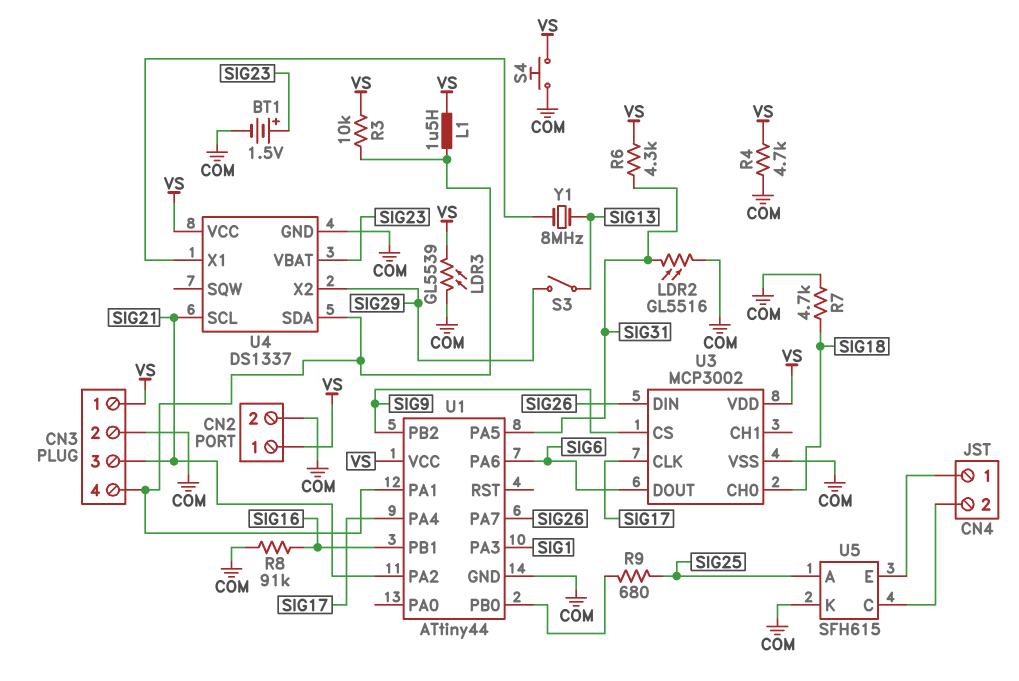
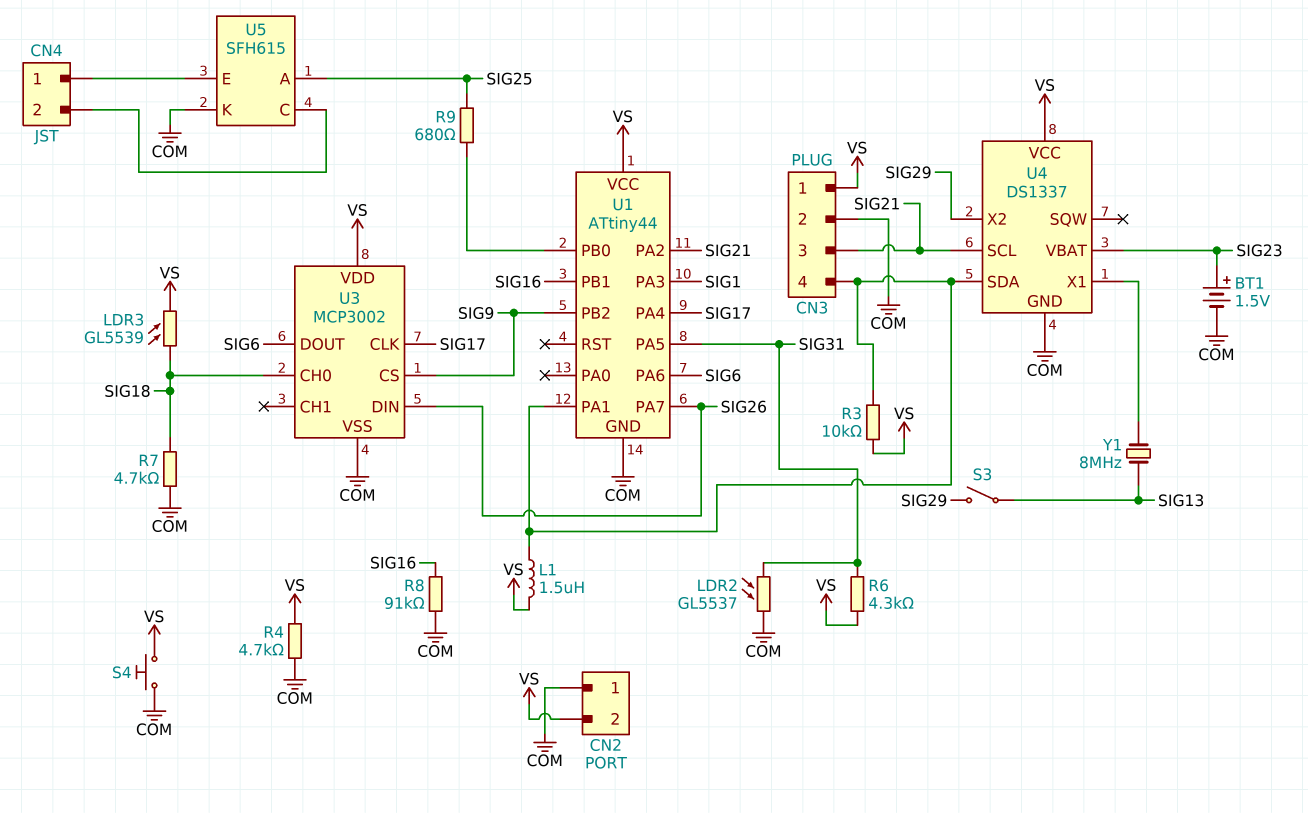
CN2 pin 1: VS -> COM
CN2 pin 2: COM -> VS
LDR2: GL5516 (COM, SIG31) -> GL5537 (COM, SIG31)
LDR3: GL5539 (COM, VS) -> GL5539 (SIG18, VS)

